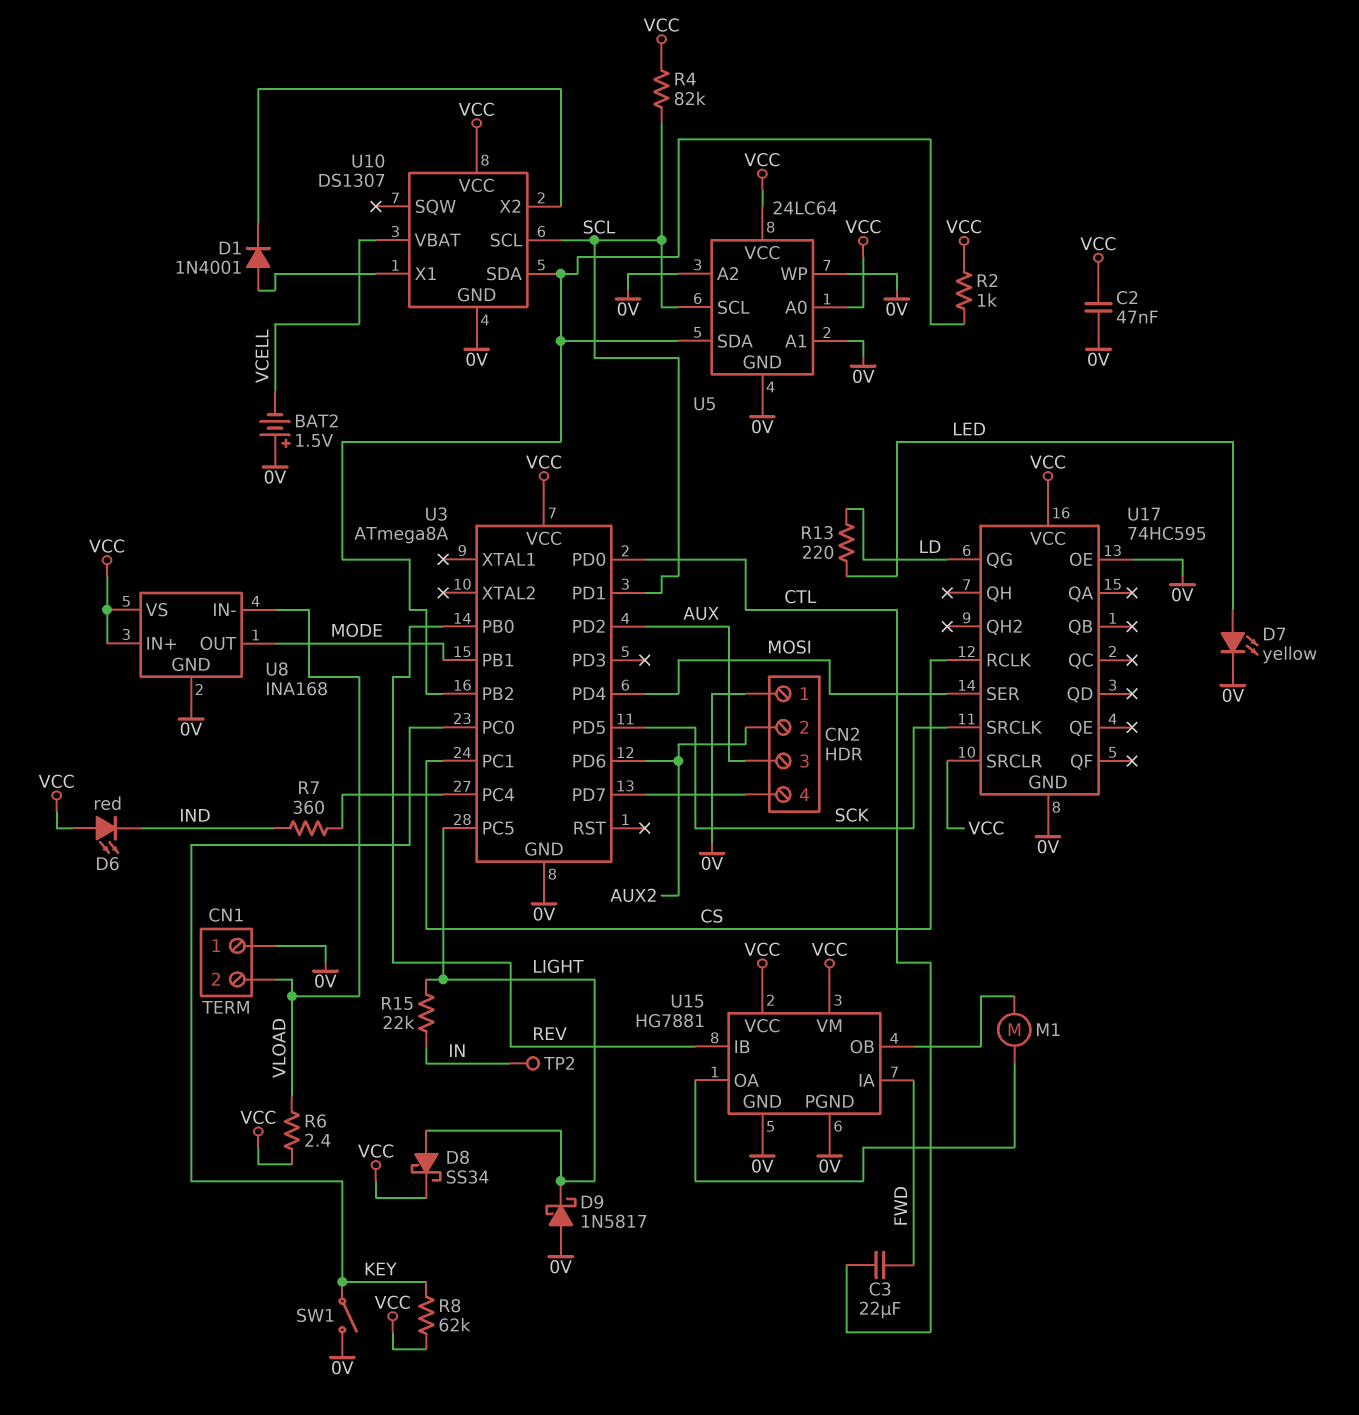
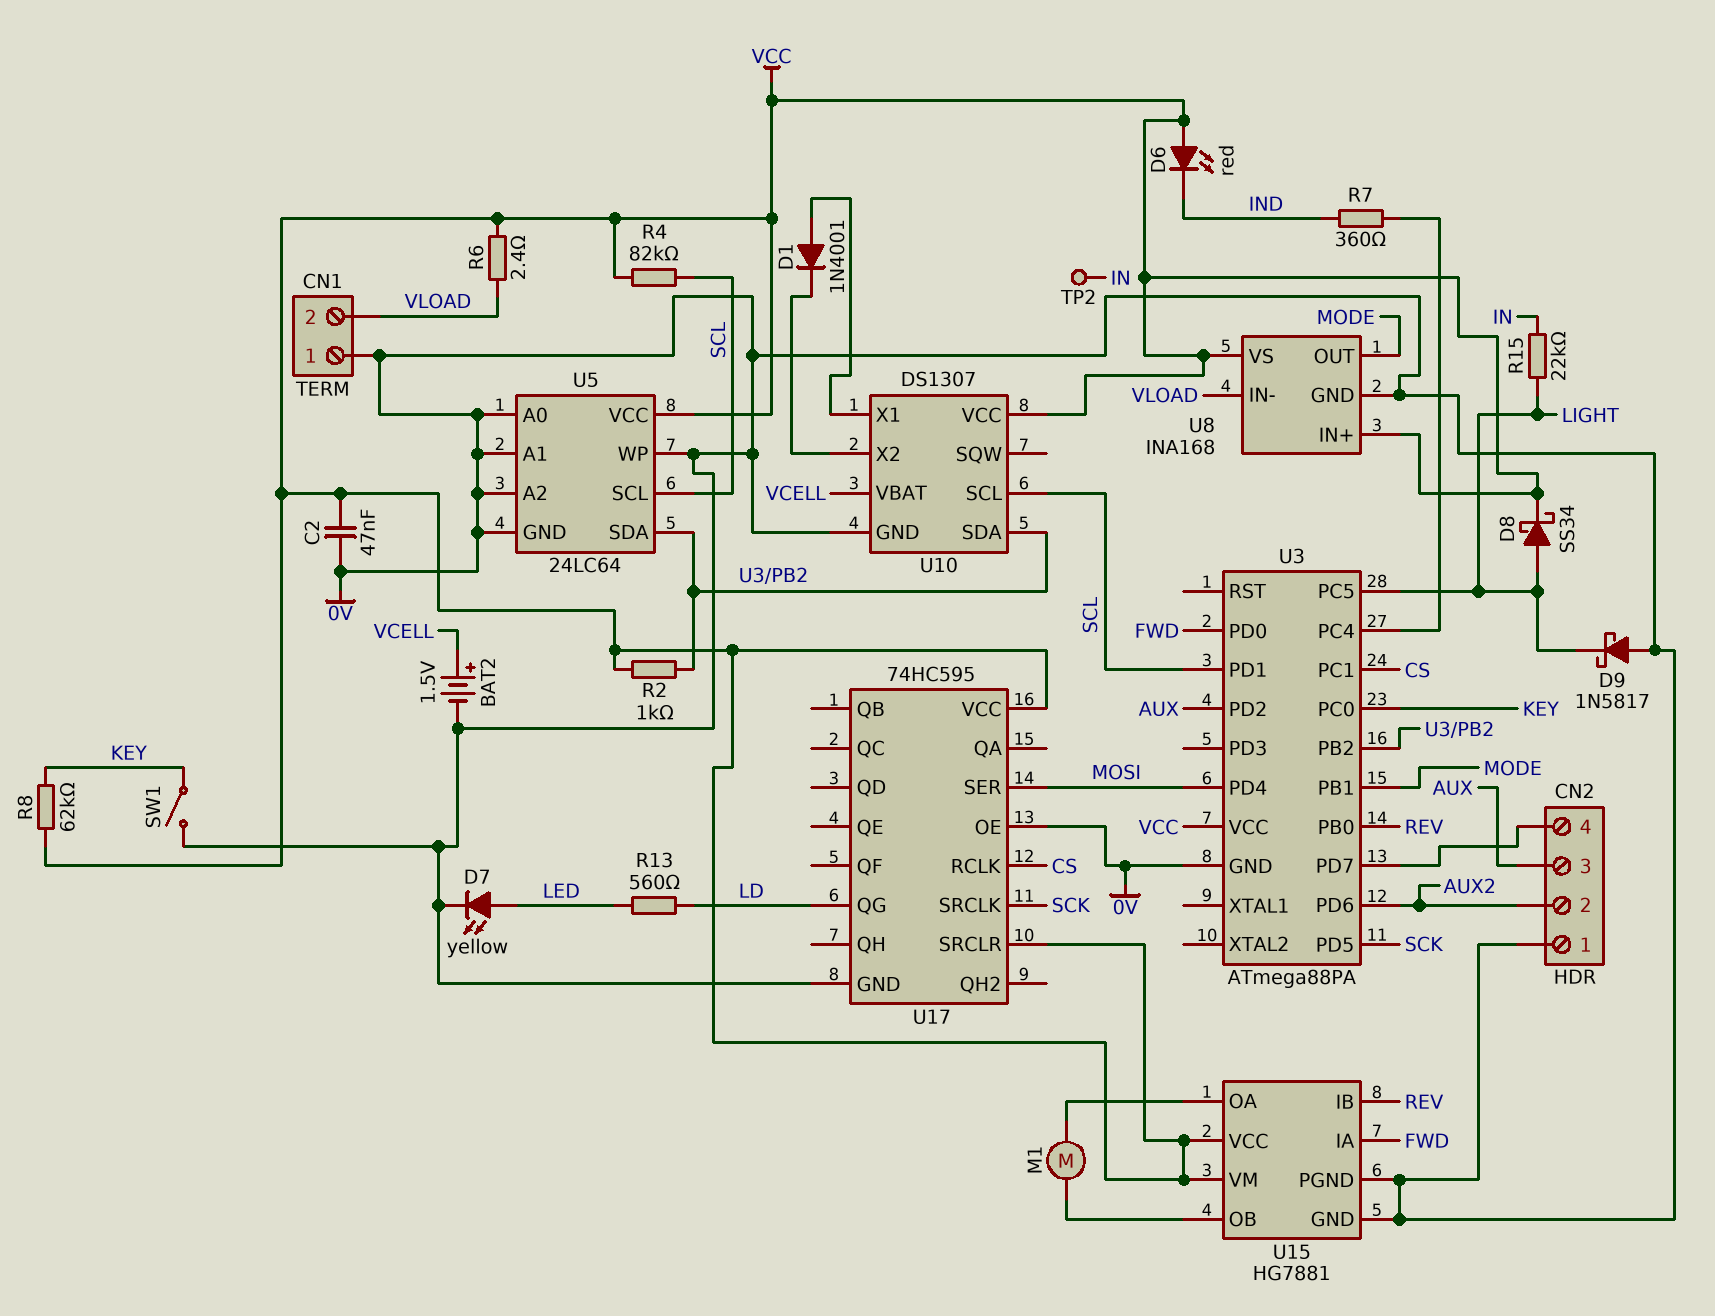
BAT2: 1.5V (plus 0V, minus VCELL) -> 1.5V (plus VCELL, minus 0V)
C3: 22uF (CTL, FWD) -> none
R13: 220 (LD, LED) -> 560 (LD, LED)
U3: ATmega8A -> ATmega88PA
U3 pin PD0: CTL -> FWD
U5 pin A0: VCC -> 0V

